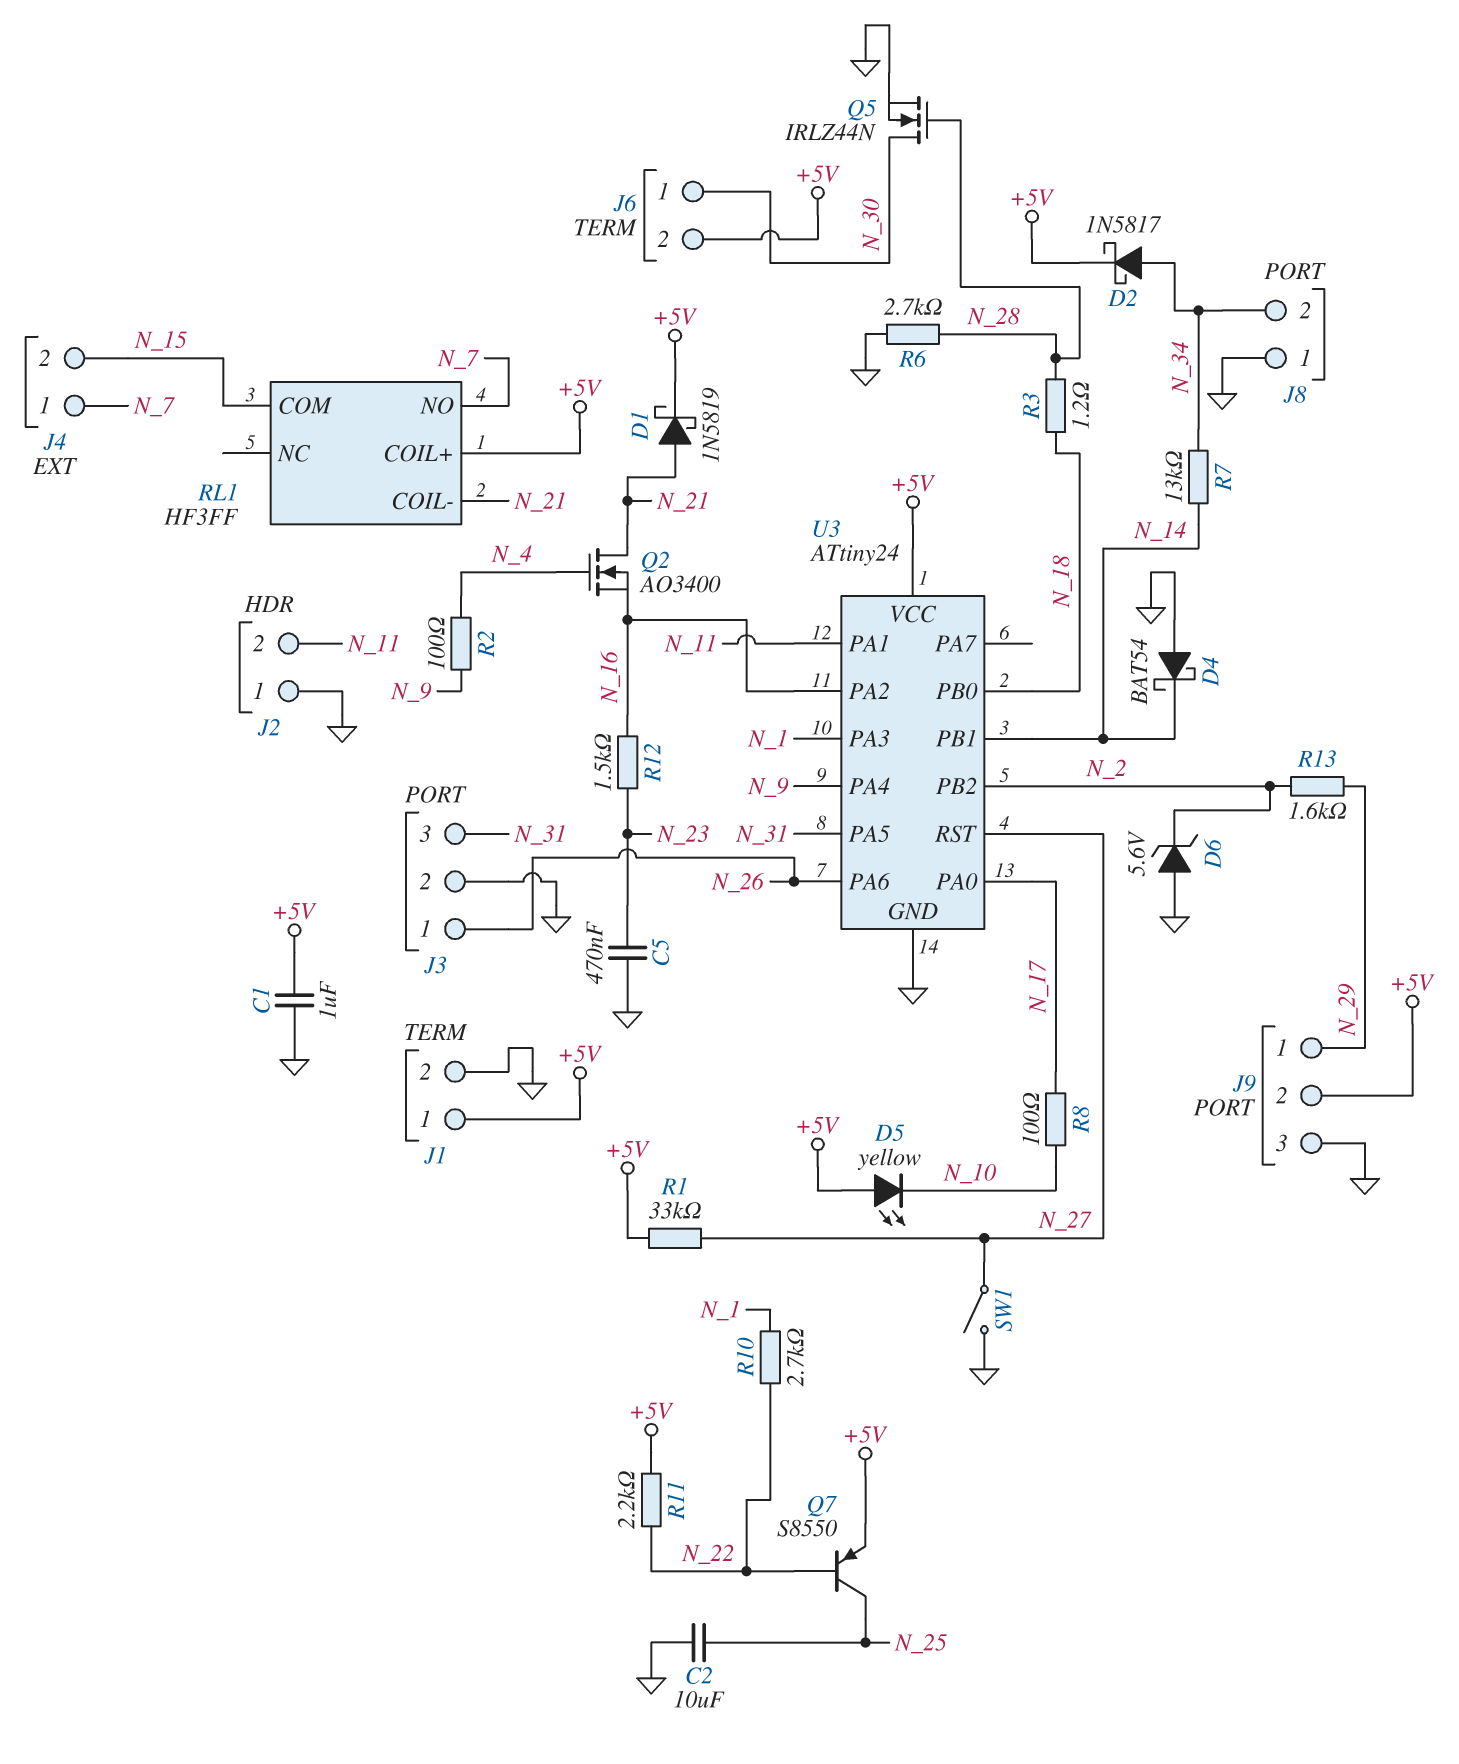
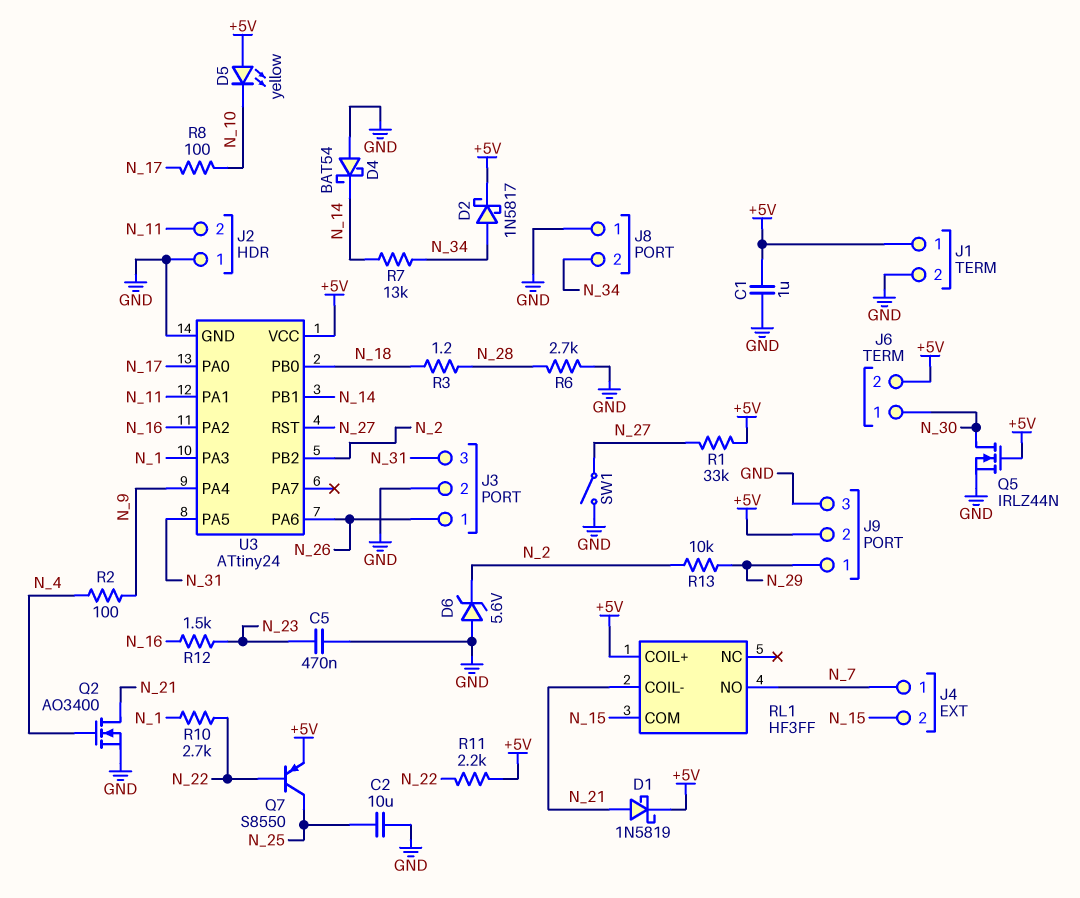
Q2: NMOS AO3400 (G N_4, D N_21, S N_16) -> NMOS AO3400 (G N_4, D N_21, S GND)
Q5: NMOS IRLZ44N (G N_28, D N_30, S GND) -> NMOS IRLZ44N (G +5V, D N_30, S GND)
R13: 1.6k (N_2, N_29) -> 10k (N_2, N_29)

